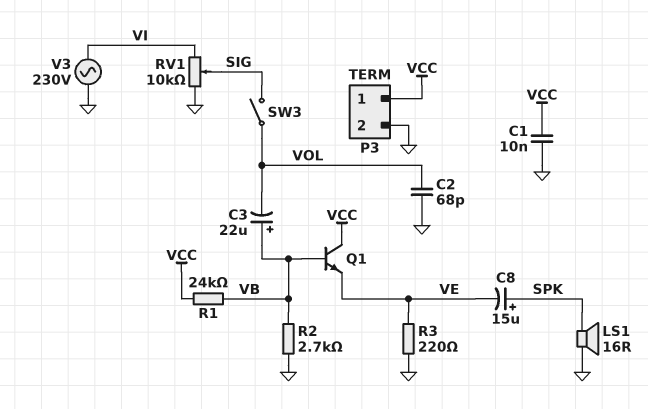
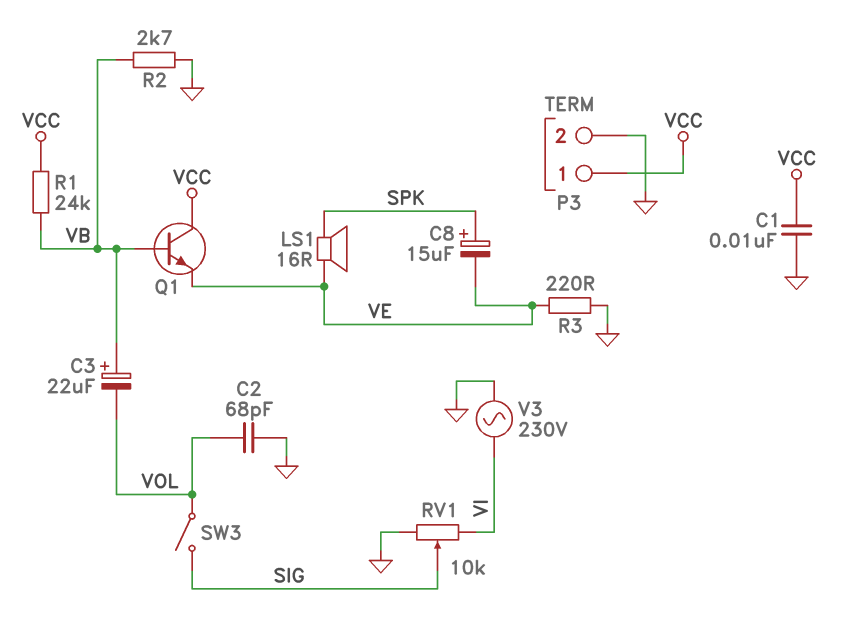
LS1: speaker 16R (GND, SPK) -> speaker 16R (SPK, VE)

